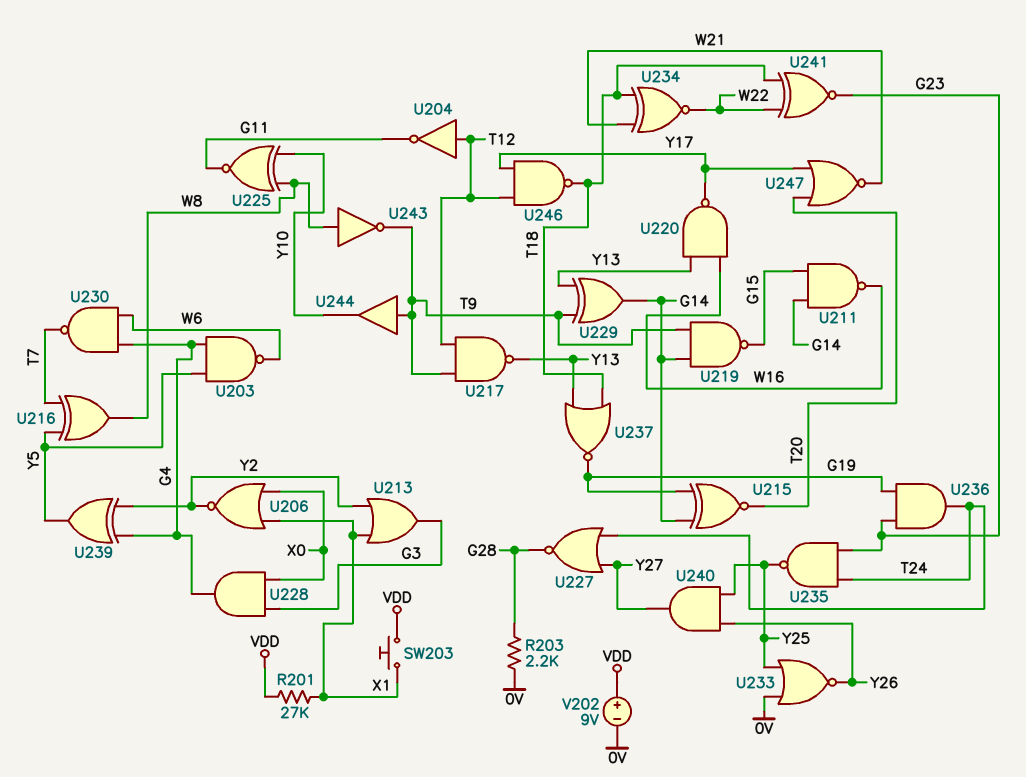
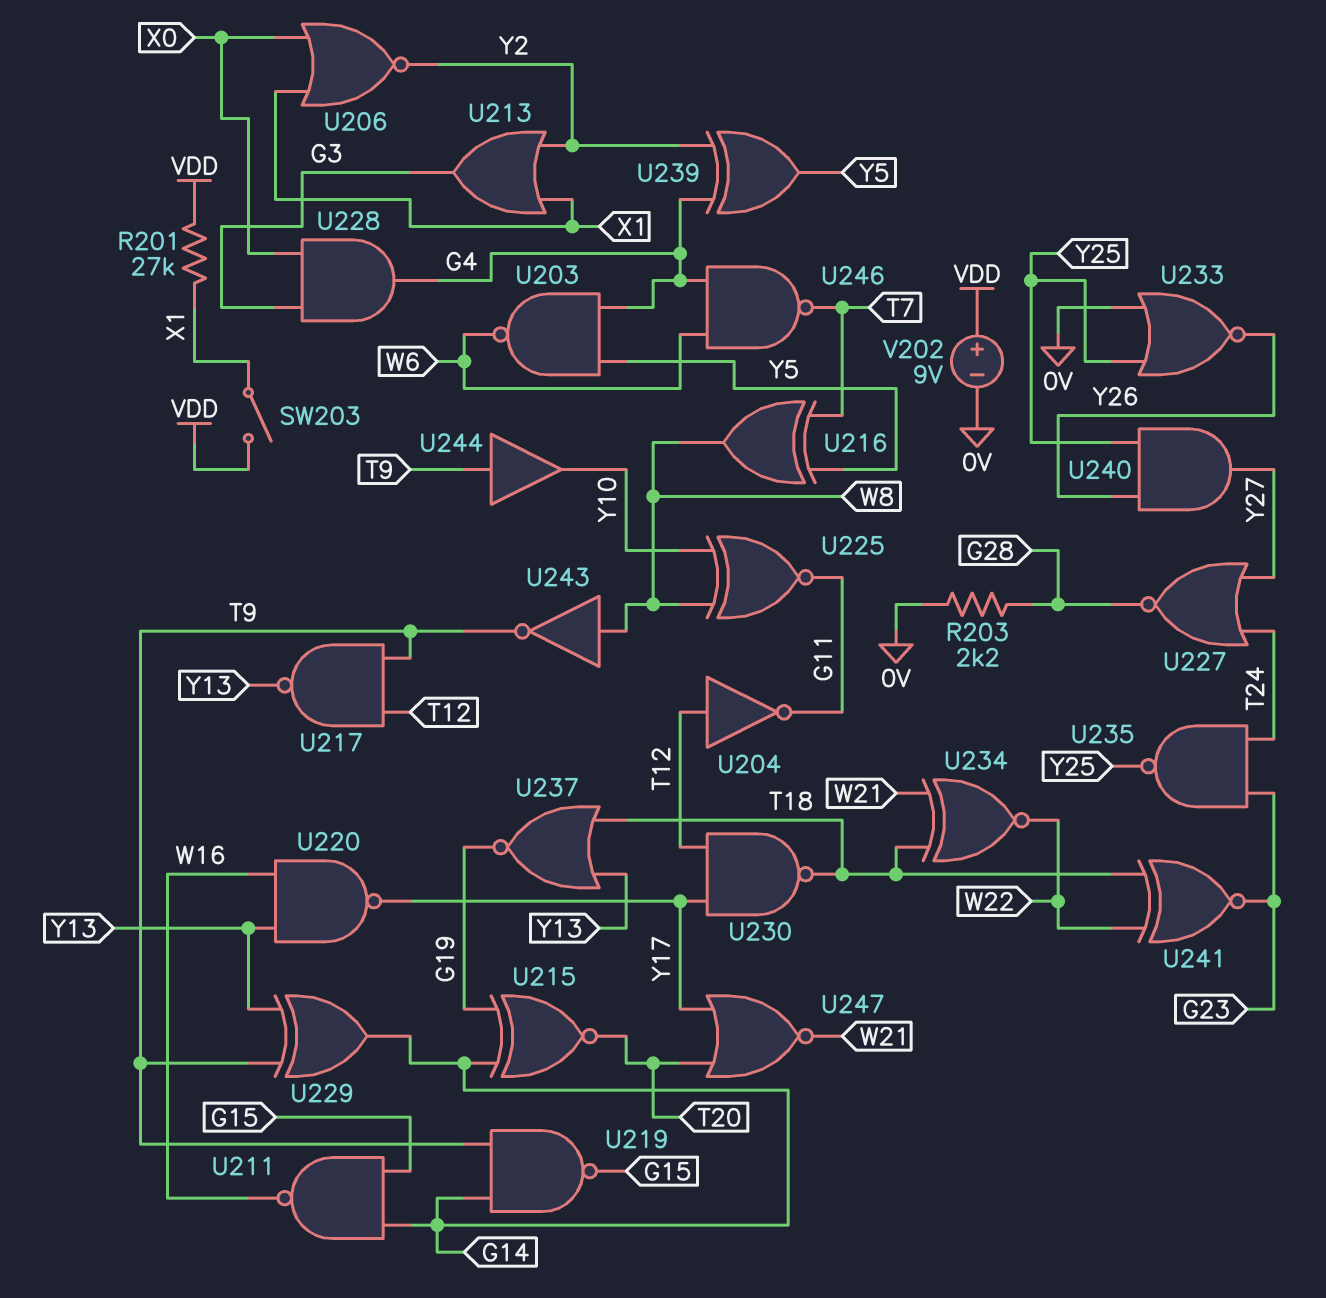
SW203: button (VDD, X1) -> switch (VDD, X1)
U230: NAND (in G4, in W6, out T7) -> NAND (in T12, in Y17, out T18)
U236: AND (in G19, in G23, out T24) -> none
U246: NAND (in T12, in Y17, out T18) -> NAND (in G4, in W6, out T7)

